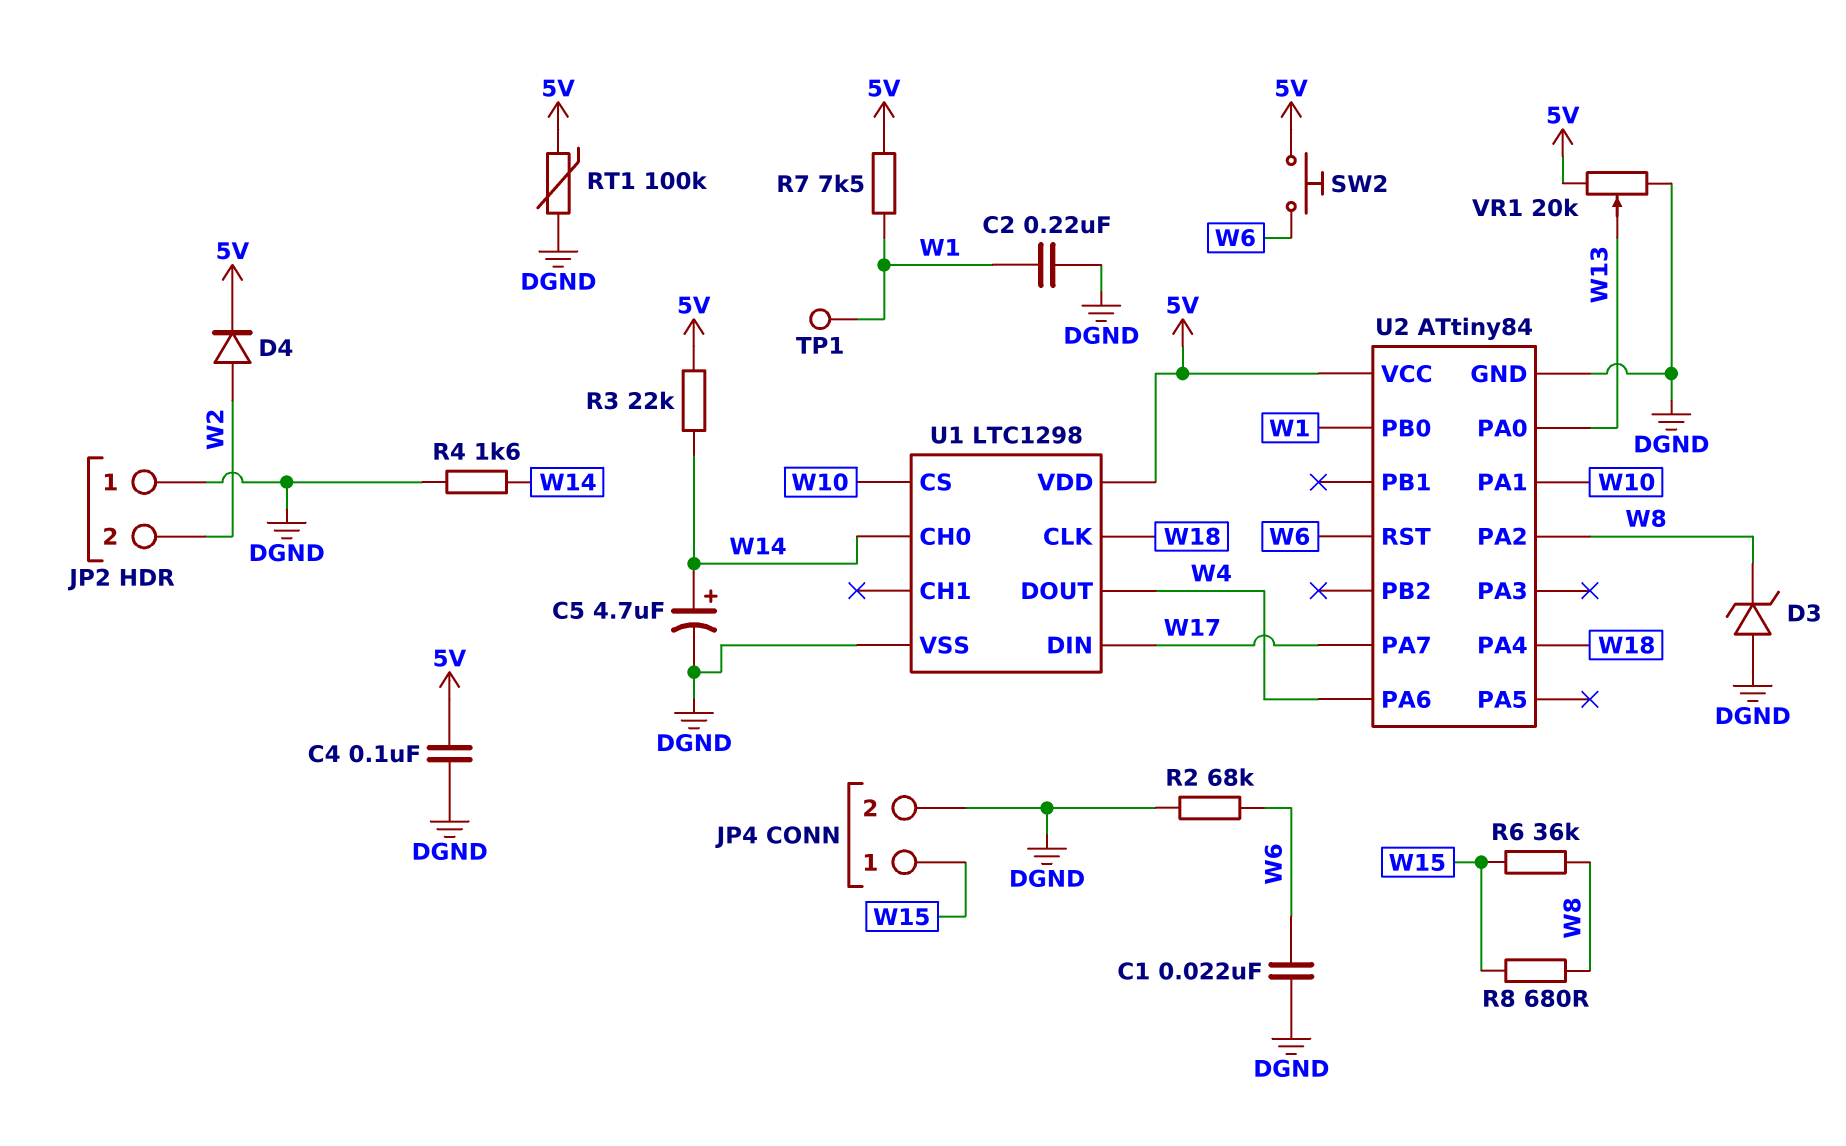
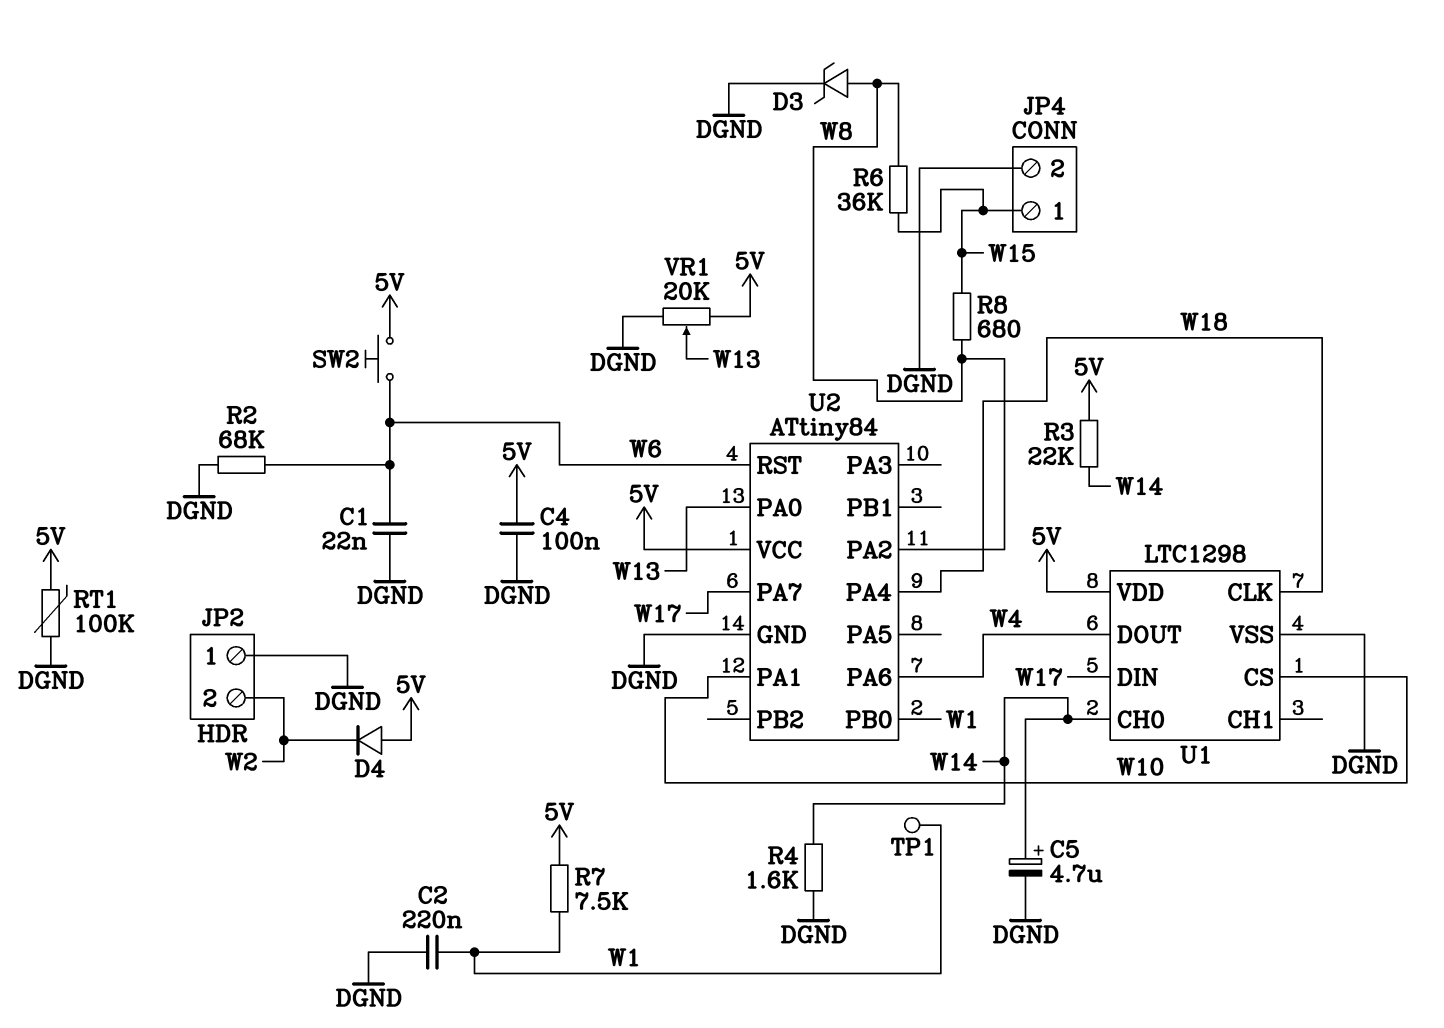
D3: zener (A DGND, K W8) -> zener (A W8, K DGND)
D4: diode (A W2, K 5V) -> diode (A 5V, K W2)

